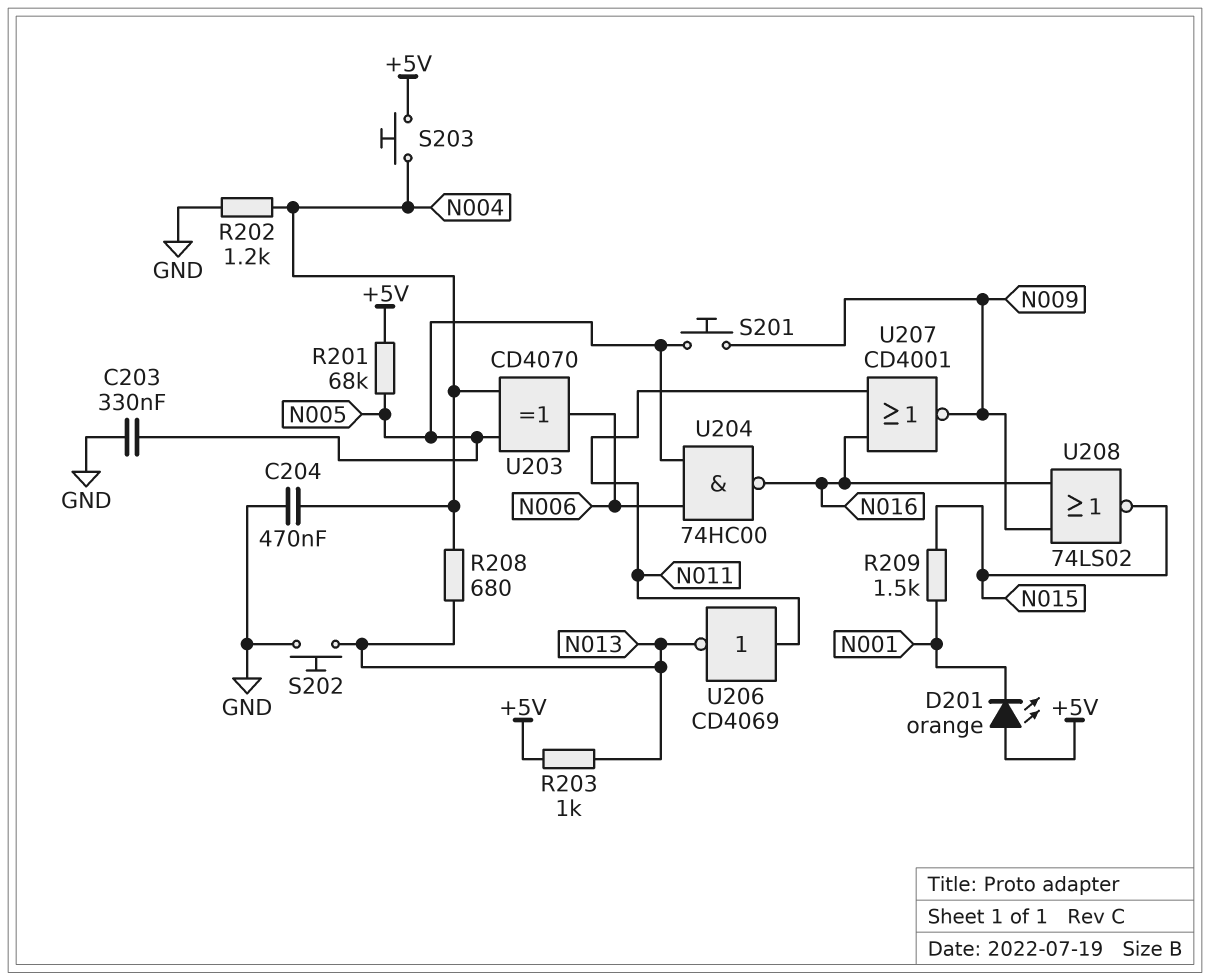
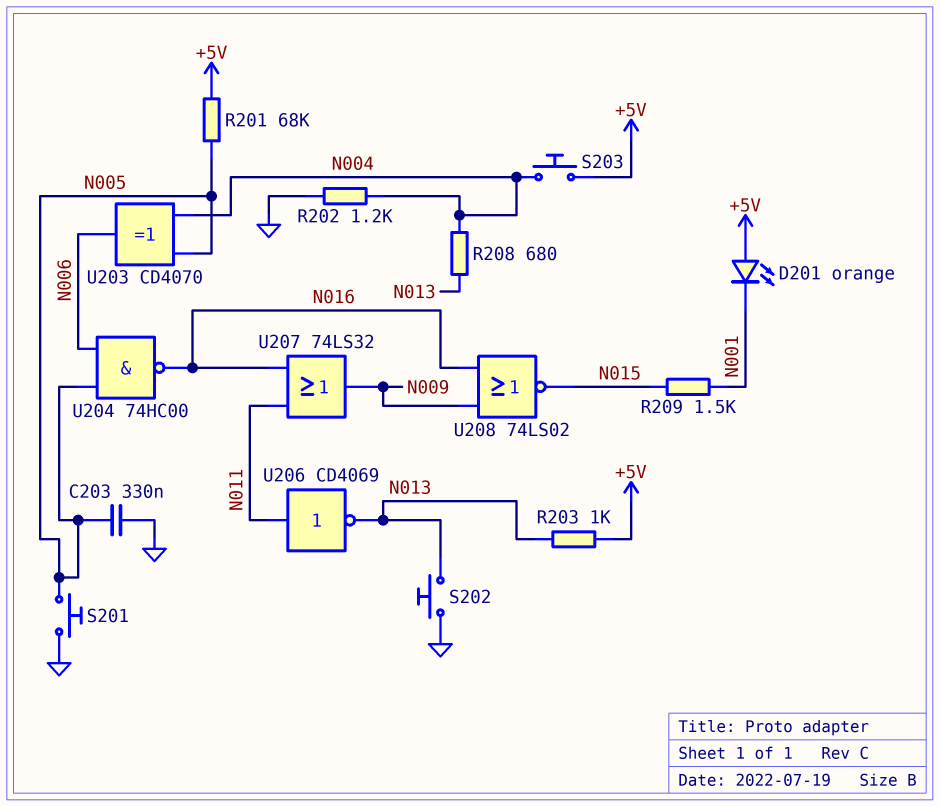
C204: 470nF (GND, N004) -> none
S201: button (N005, N009) -> button (GND, N005)
U207: NOR CD4001 (in N011, in N016, out N009) -> OR 74LS32 (in N011, in N016, out N009)

